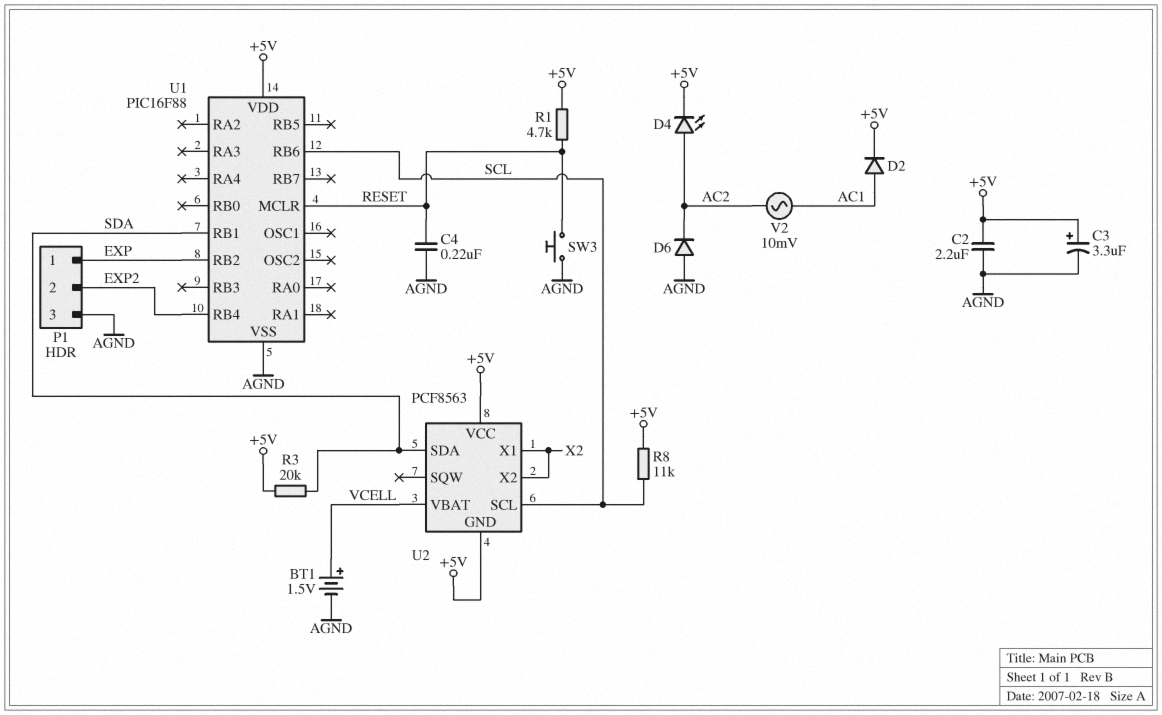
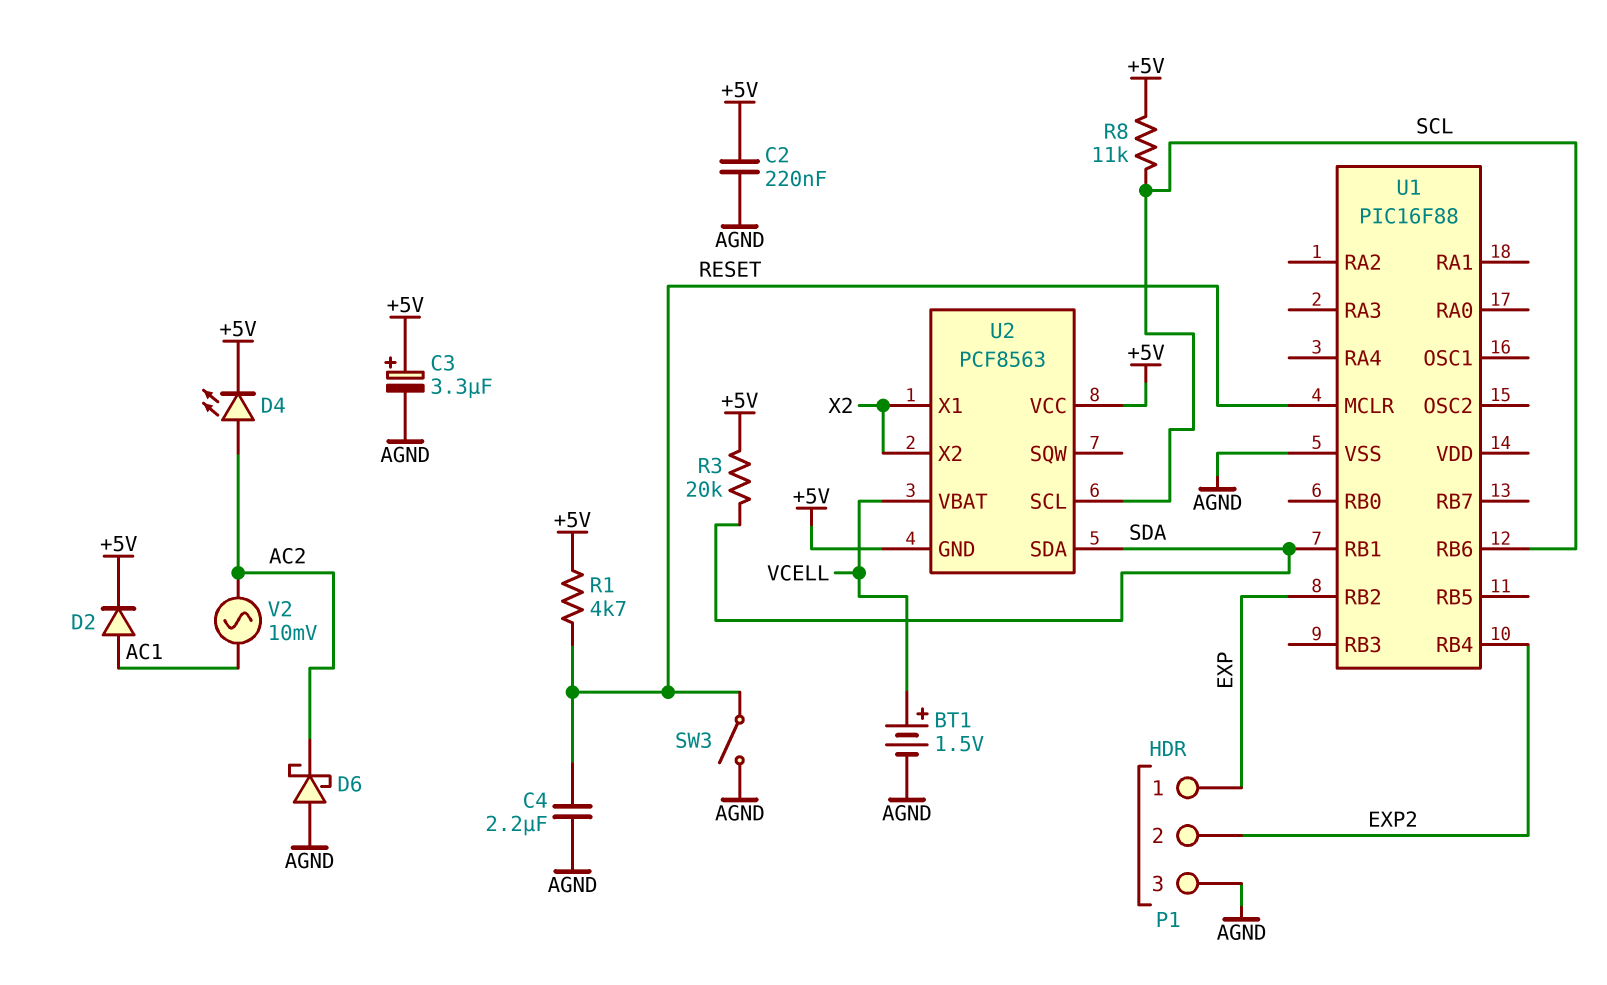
C2: 2.2uF (+5V, AGND) -> 220nF (+5V, AGND)
C4: 220nF (AGND, RESET) -> 2.2uF (AGND, RESET)
D6: diode (A AGND, K AC2) -> schottky (A AGND, K AC2)
SW3: button (AGND, RESET) -> switch (AGND, RESET)
U1 pin VDD: +5V -> none

